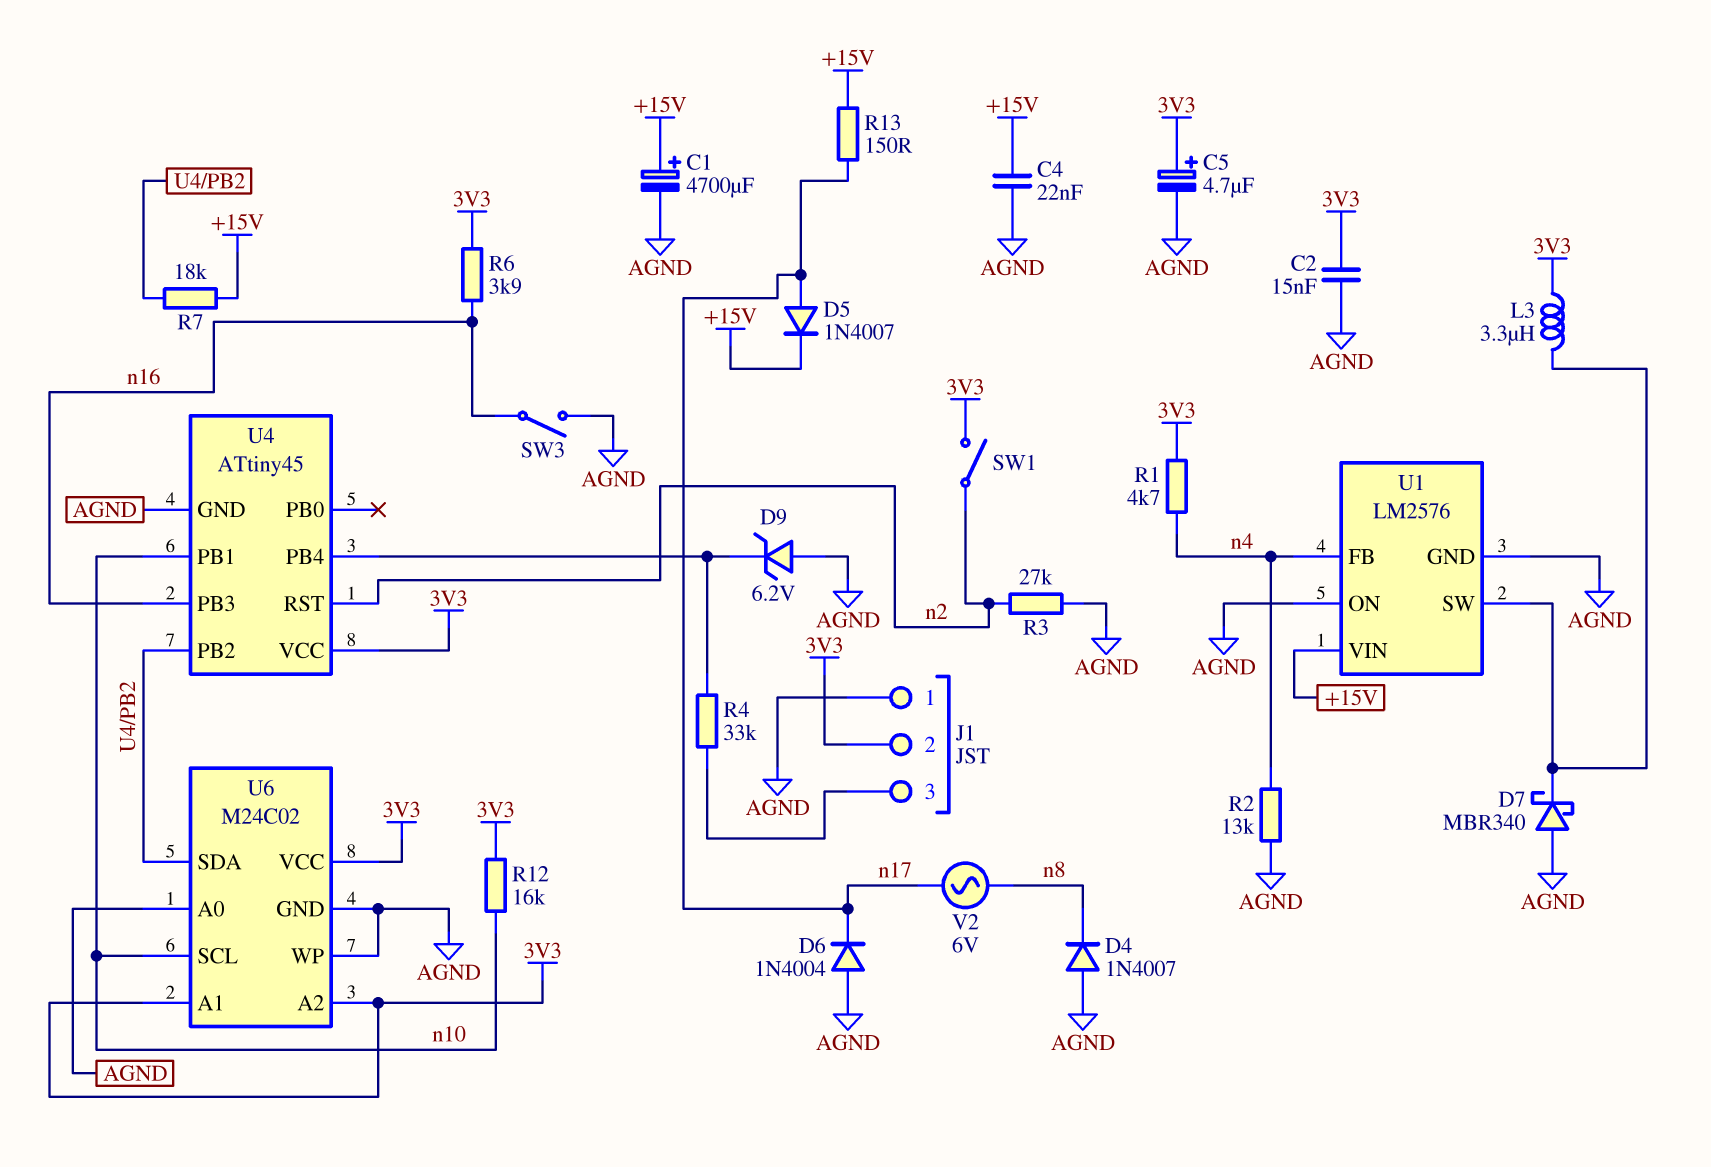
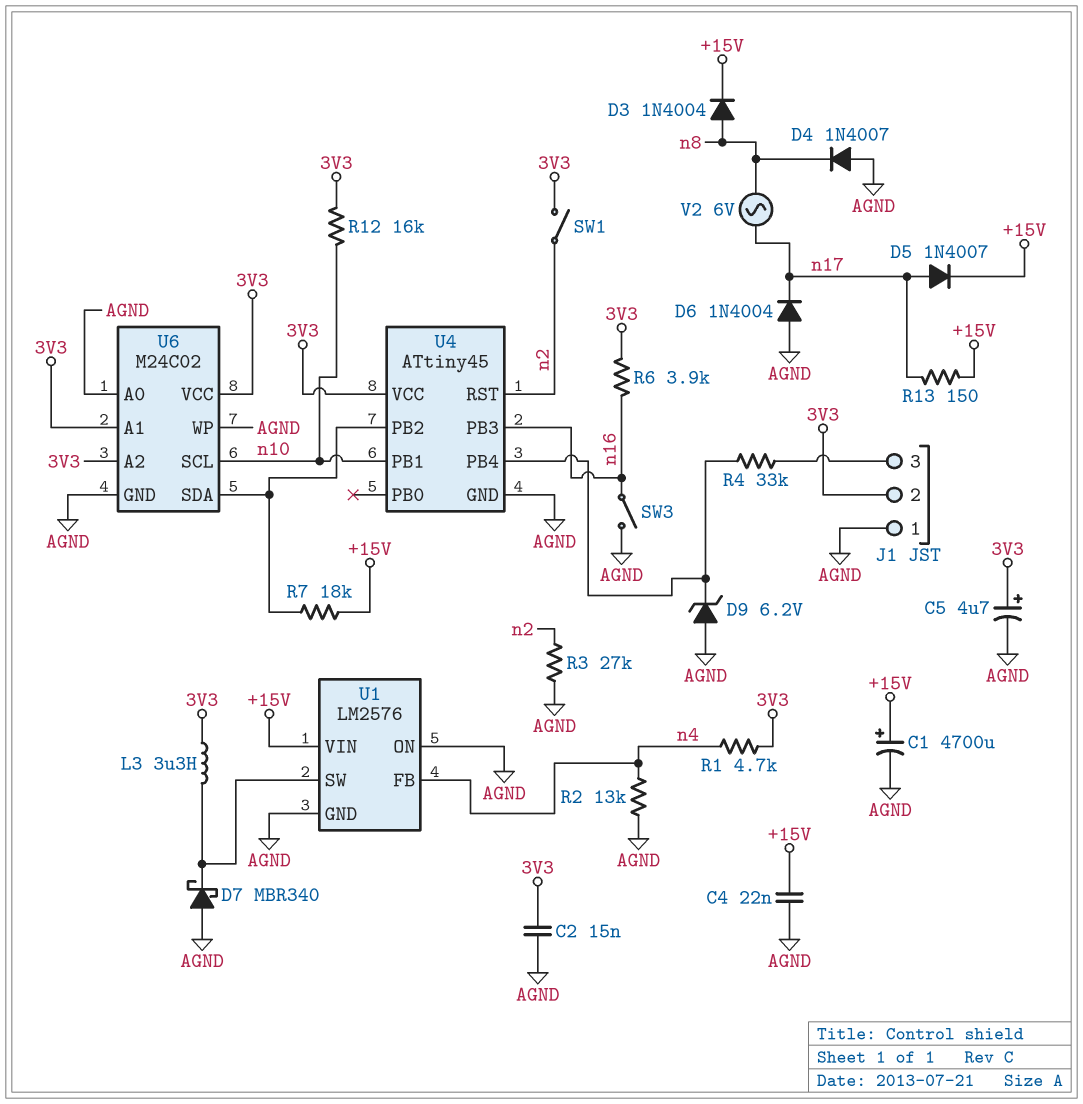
D3: none -> diode 1N4004 (A n8, K +15V)

